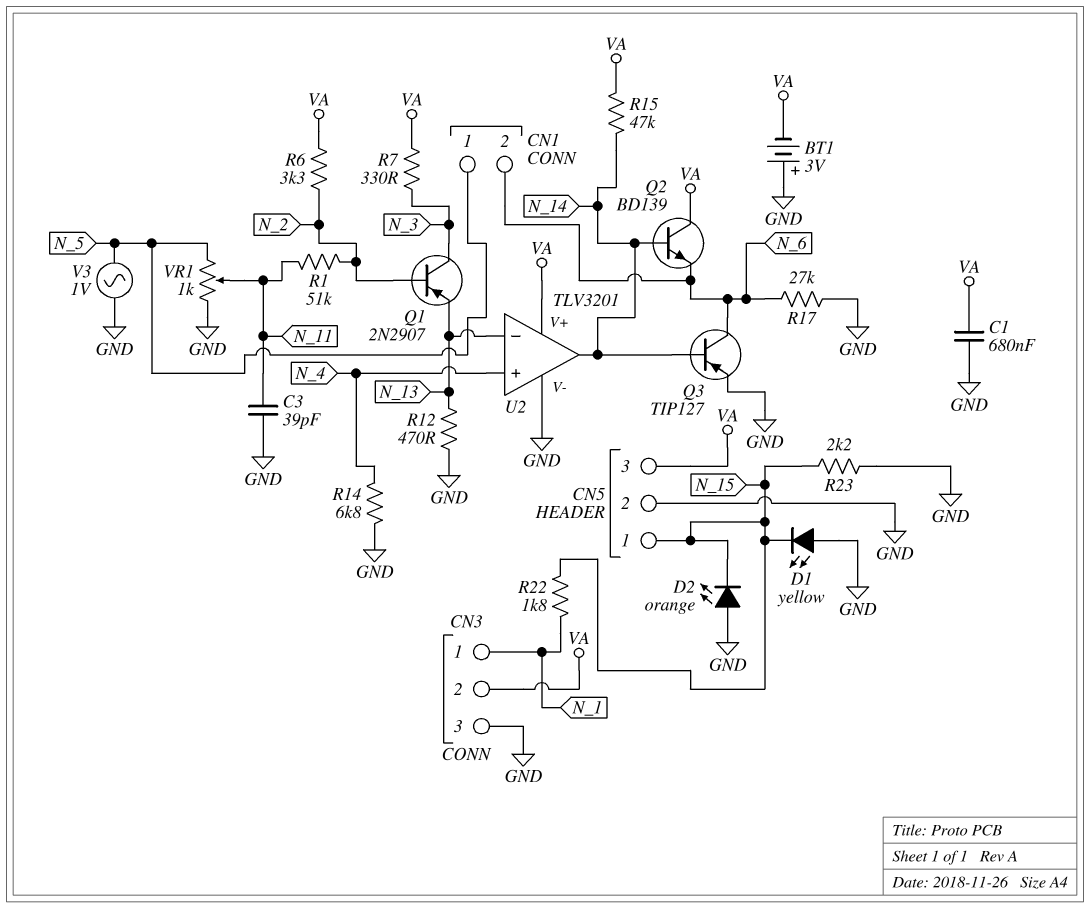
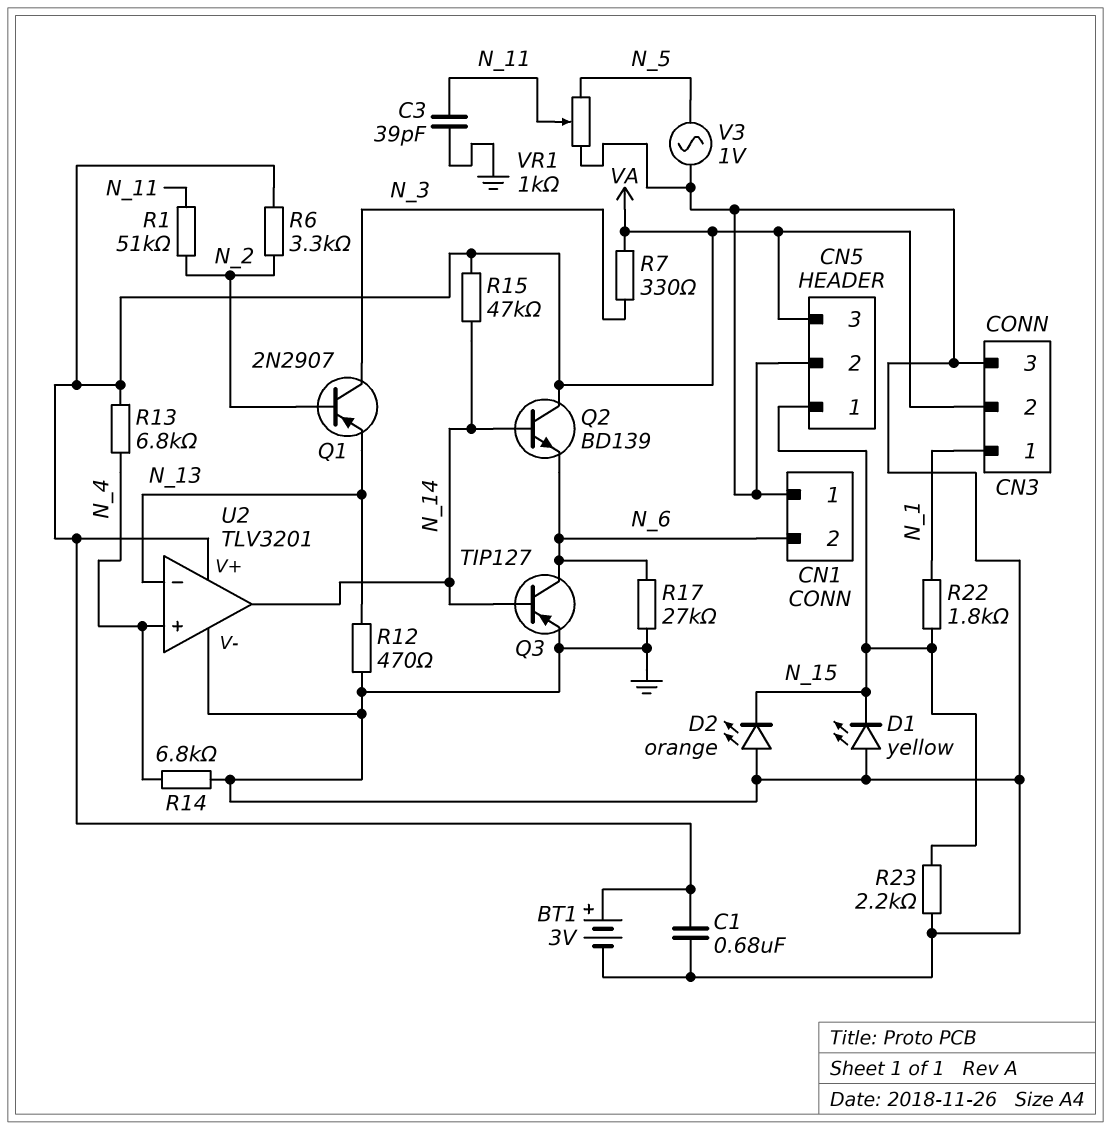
BT1: 3V (plus GND, minus VA) -> 3V (plus VA, minus GND)
CN1 pin 1: N_5 -> GND
R13: none -> 6.8k (N_4, VA)

